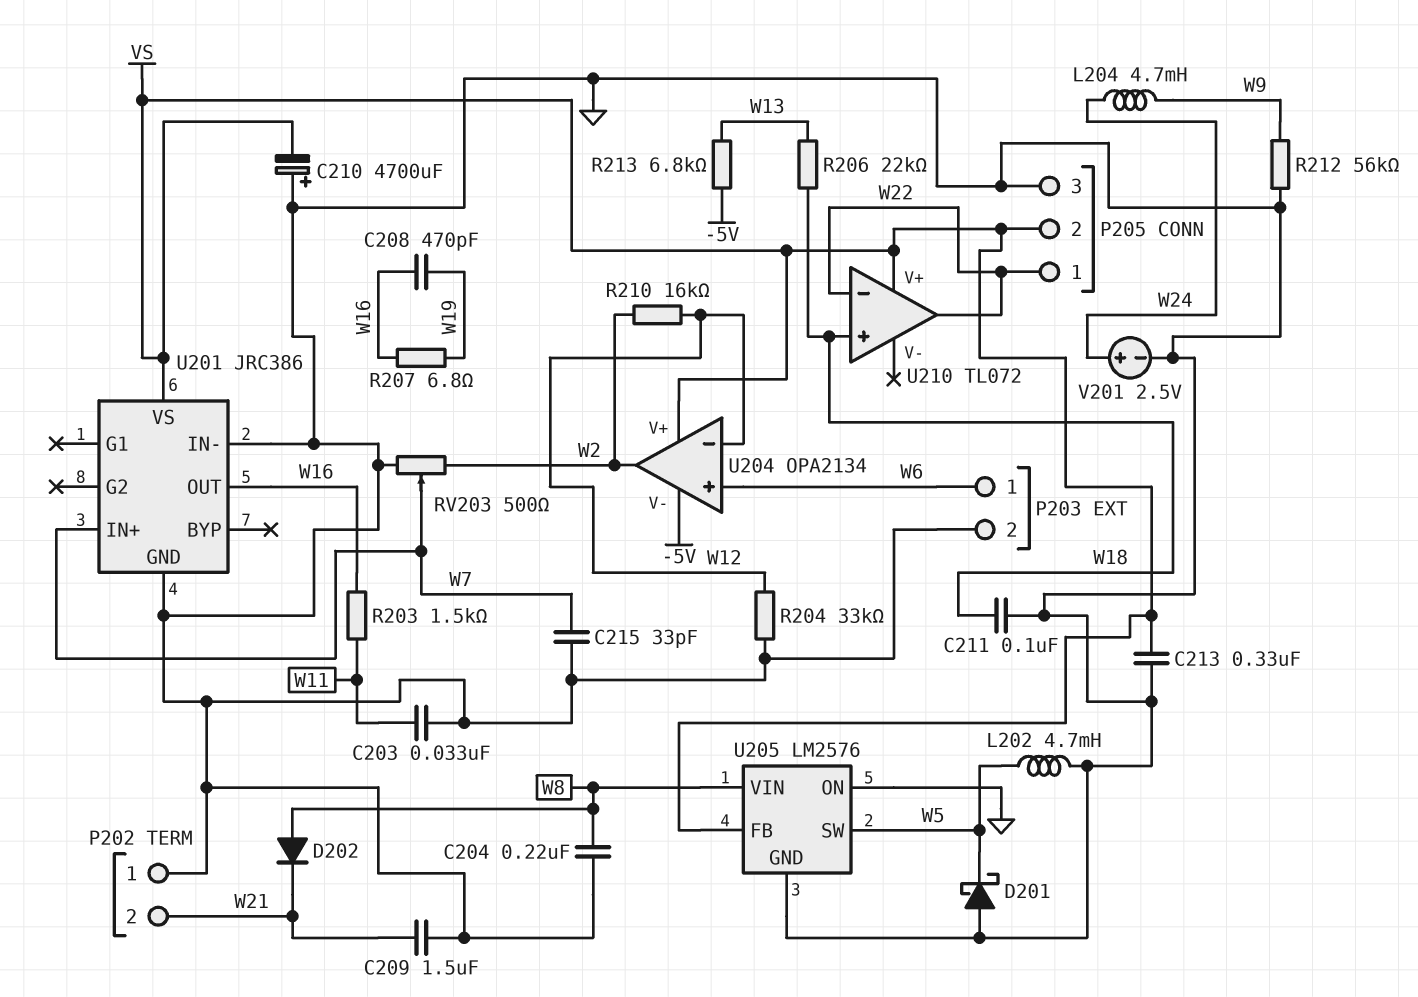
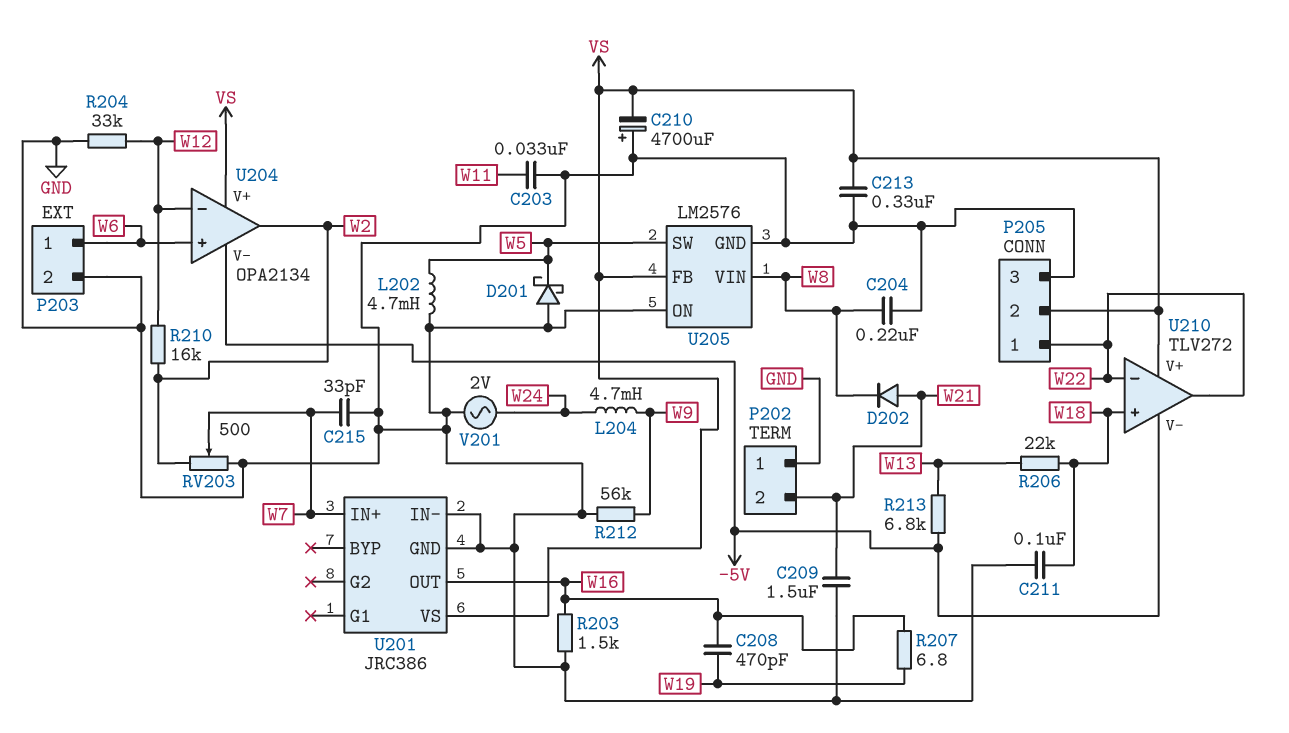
D202: diode (A W8, K W21) -> diode (A W21, K W8)
R203: 1.5k (W11, W16) -> 1.5k (GND, W16)
U210: TL072 -> TLV272
U210 pin V-: none -> -5V
V201: 2.5V (plus W24, minus GND) -> AC 2V (GND, W24)

